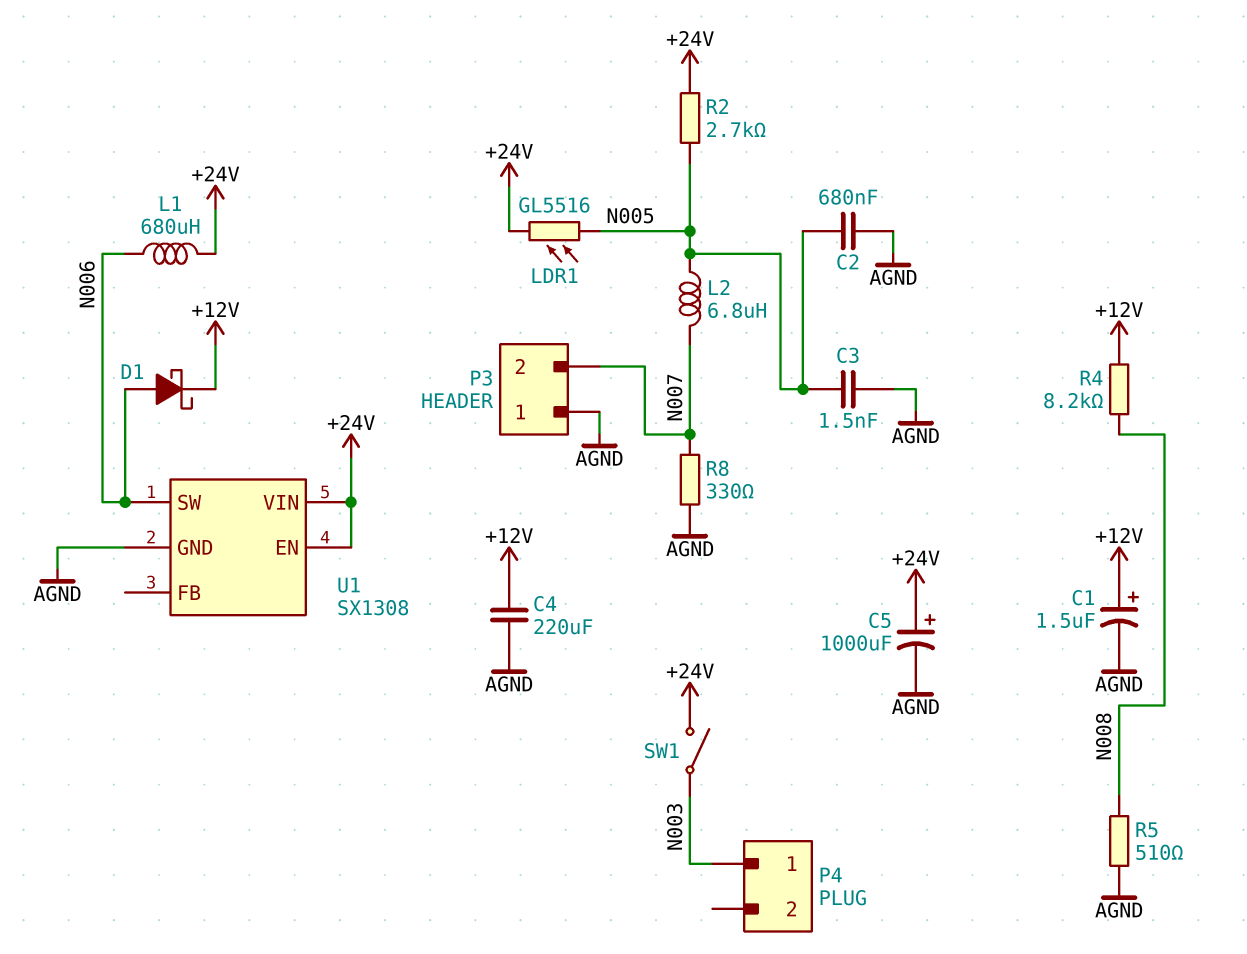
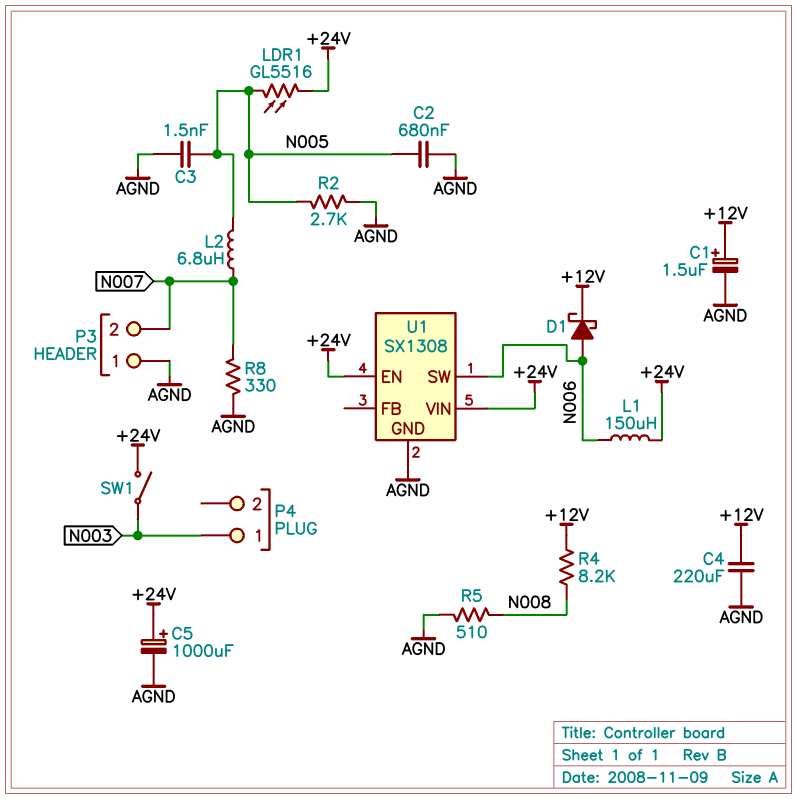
L1: 680uH (+24V, N006) -> 150uH (+24V, N006)
R2: 2.7k (+24V, N005) -> 2.7k (AGND, N005)

